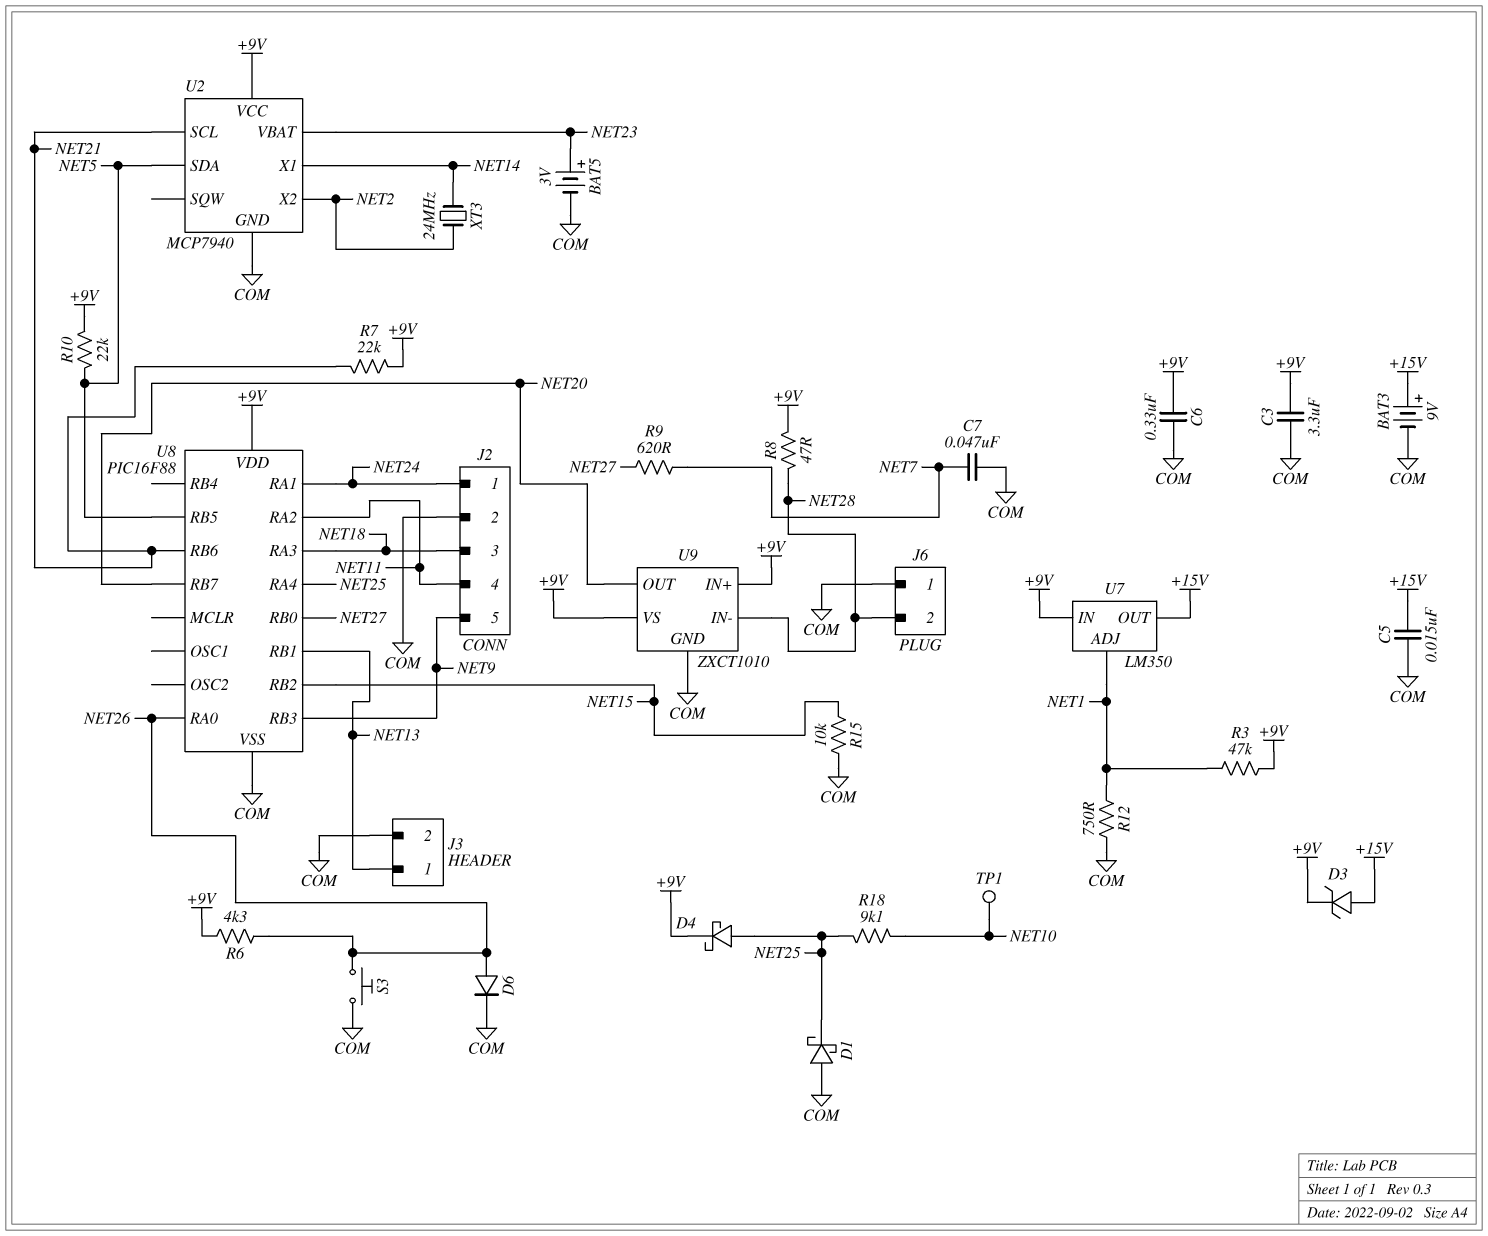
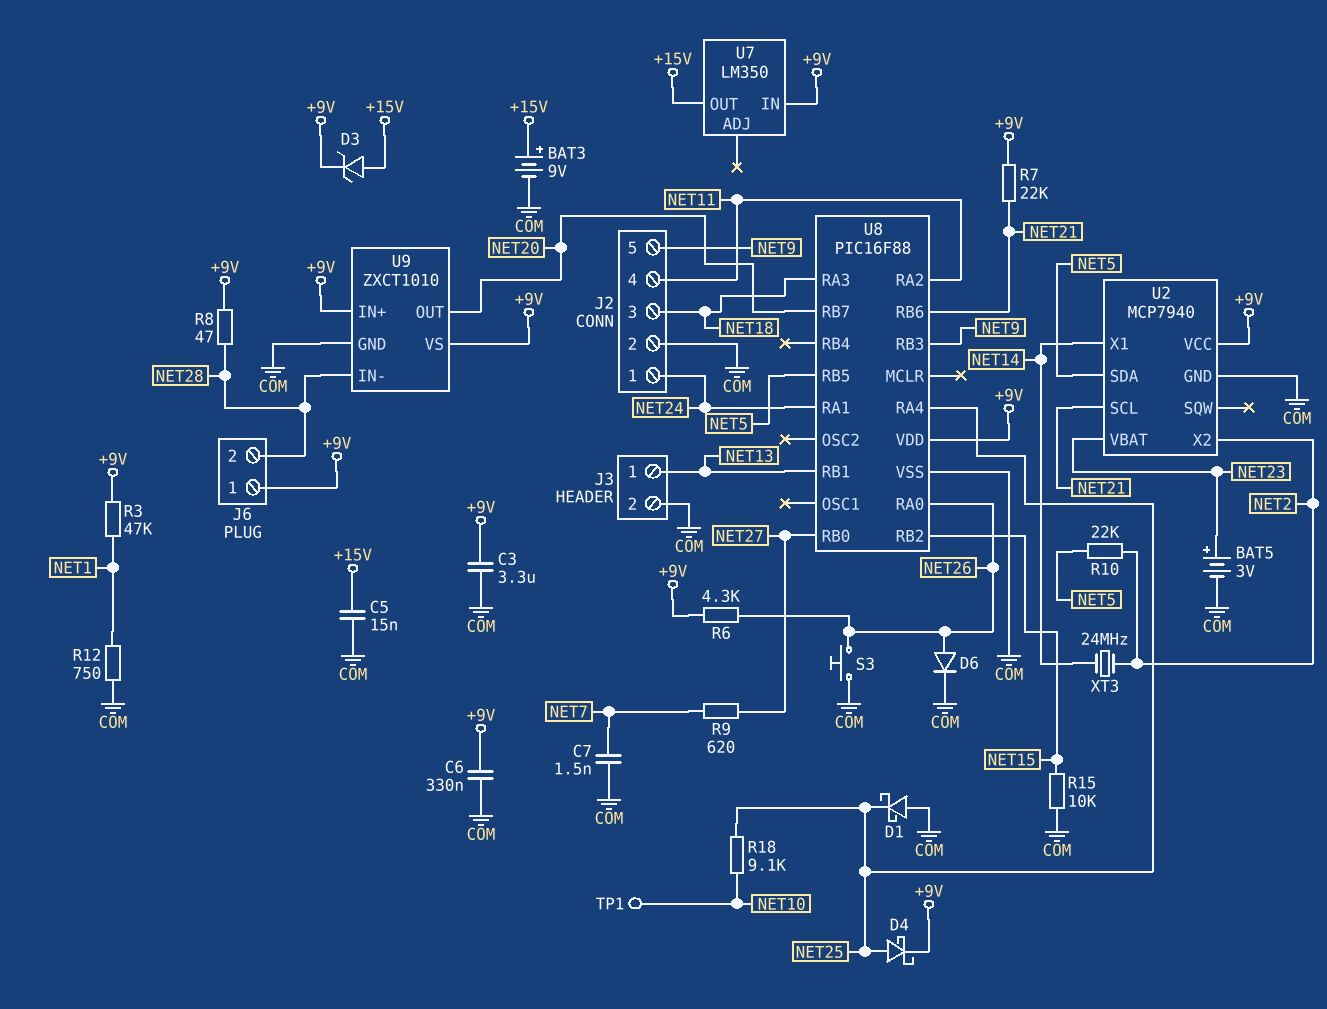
C7: 47nF (COM, NET7) -> 1.5nF (COM, NET7)
J6 pin 1: COM -> +9V
R10: 22k (+9V, NET5) -> 22k (NET2, NET5)
U7 pin ADJ: NET1 -> none

